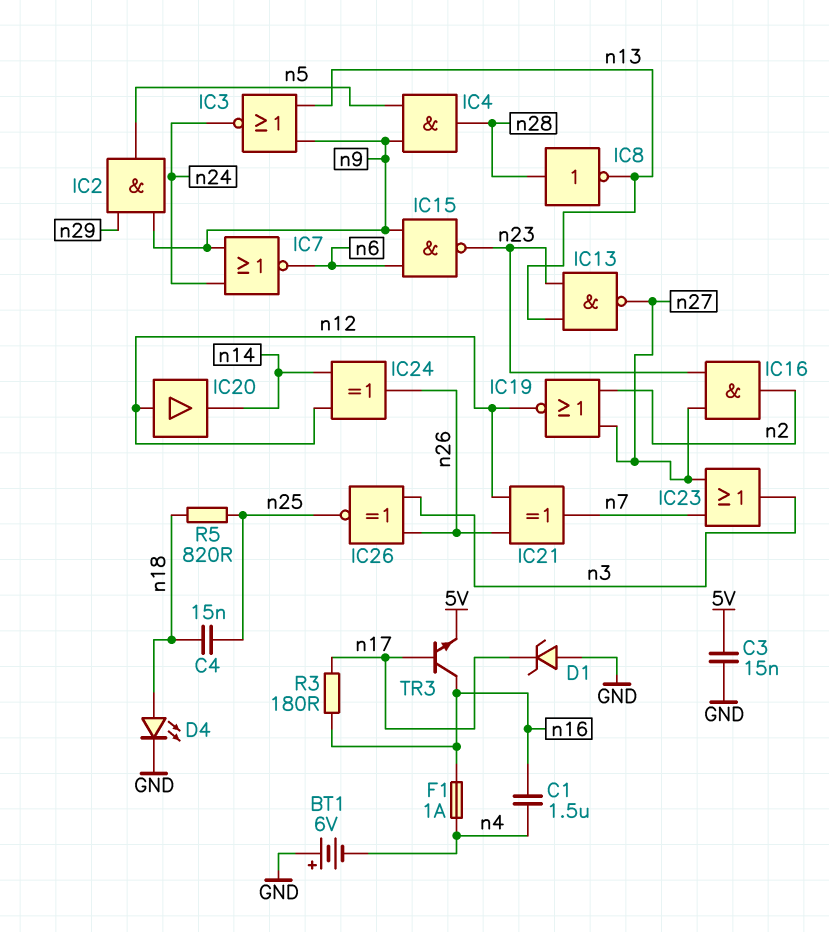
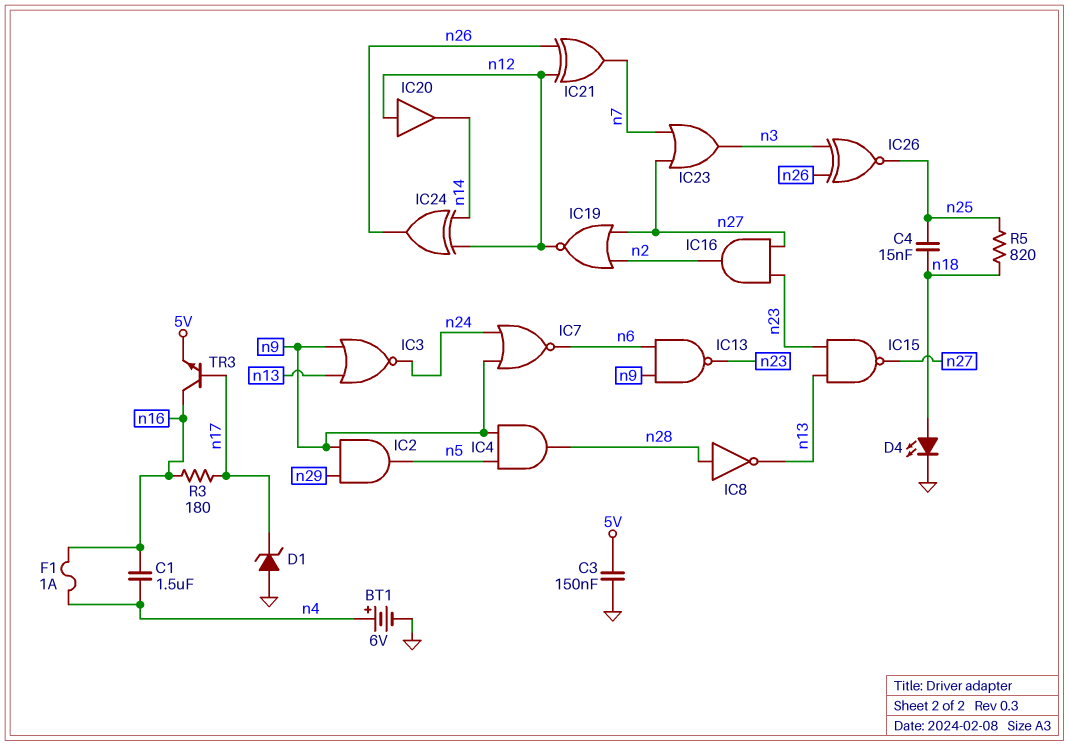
BT1: 6V (plus GND, minus n4) -> 6V (plus n4, minus GND)
C3: 15nF (5V, GND) -> 150nF (5V, GND)
IC13: NAND (in n13, in n23, out n27) -> NAND (in n6, in n9, out n23)
IC15: NAND (in n6, in n9, out n23) -> NAND (in n13, in n23, out n27)

